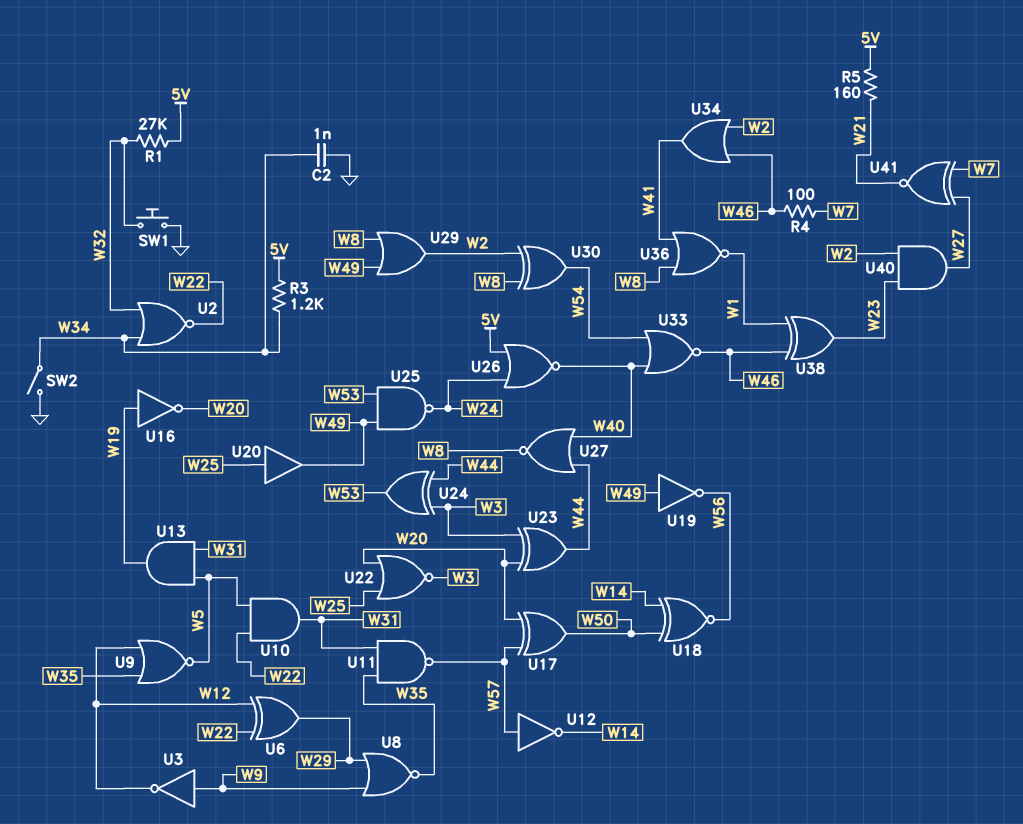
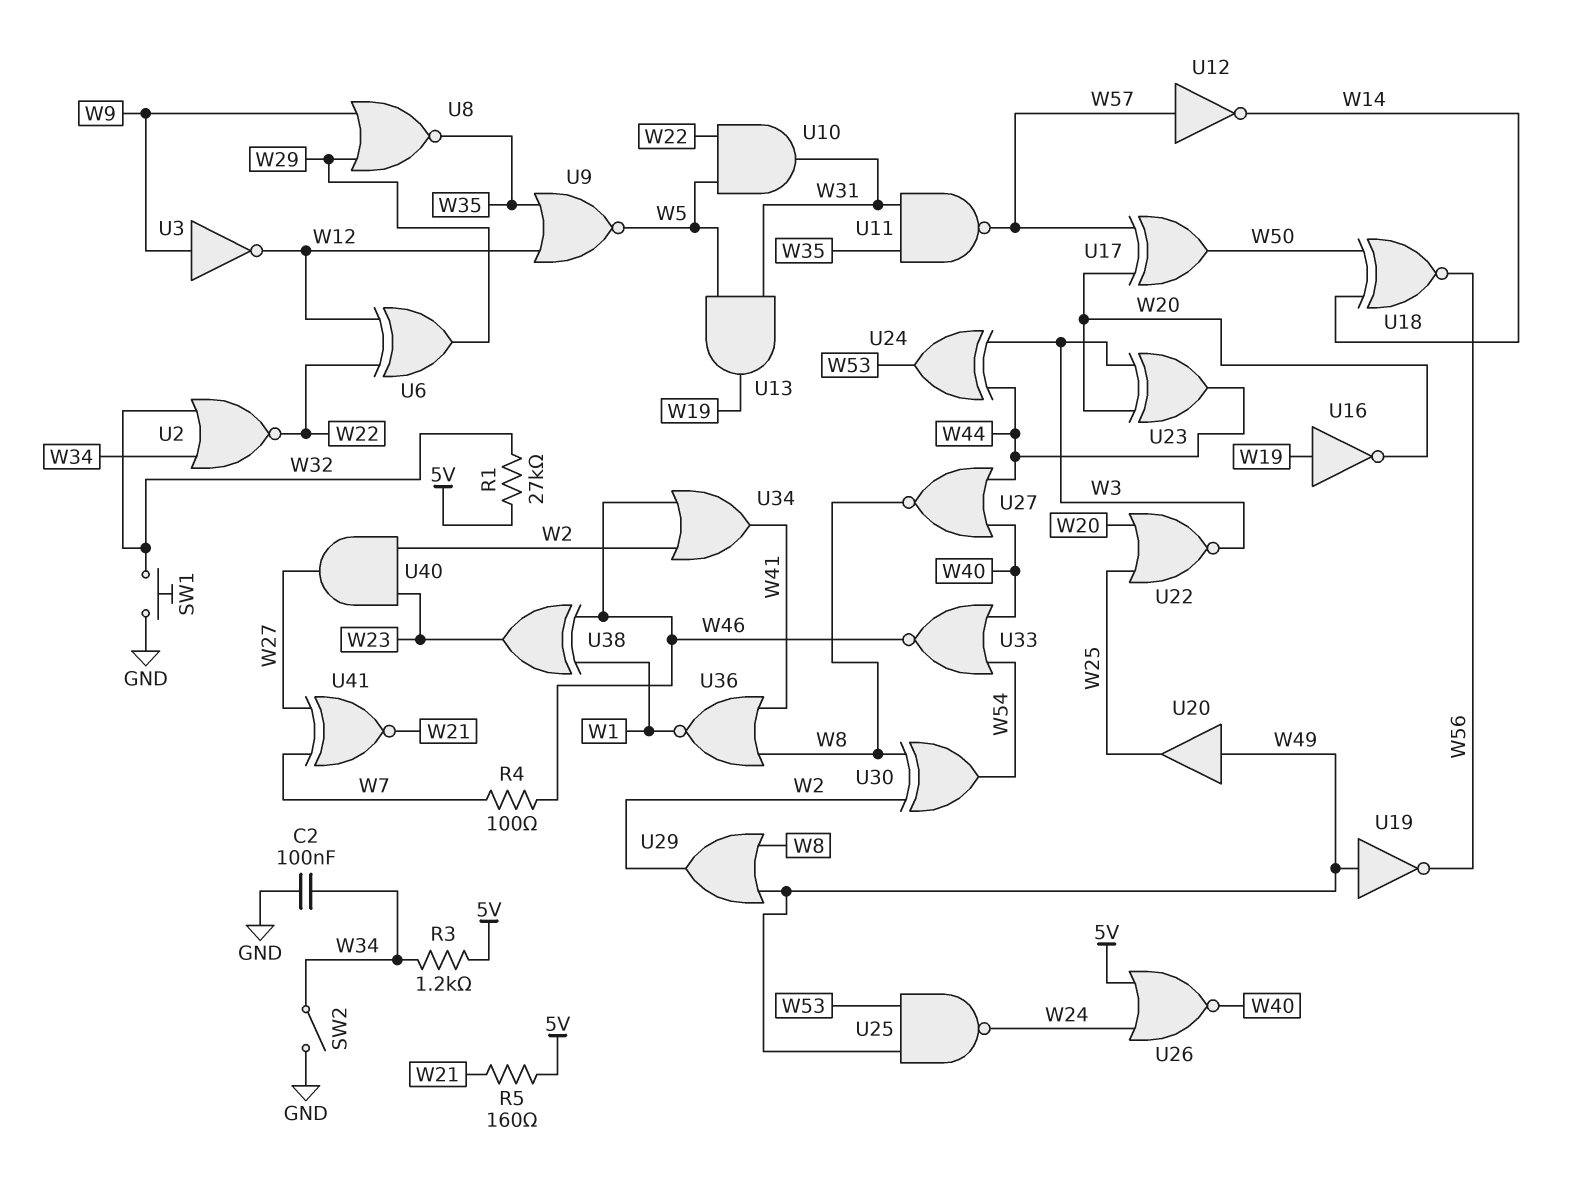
C2: 1nF (GND, W34) -> 100nF (GND, W34)
U20: buffer (in W25, out W49) -> buffer (in W49, out W25)

